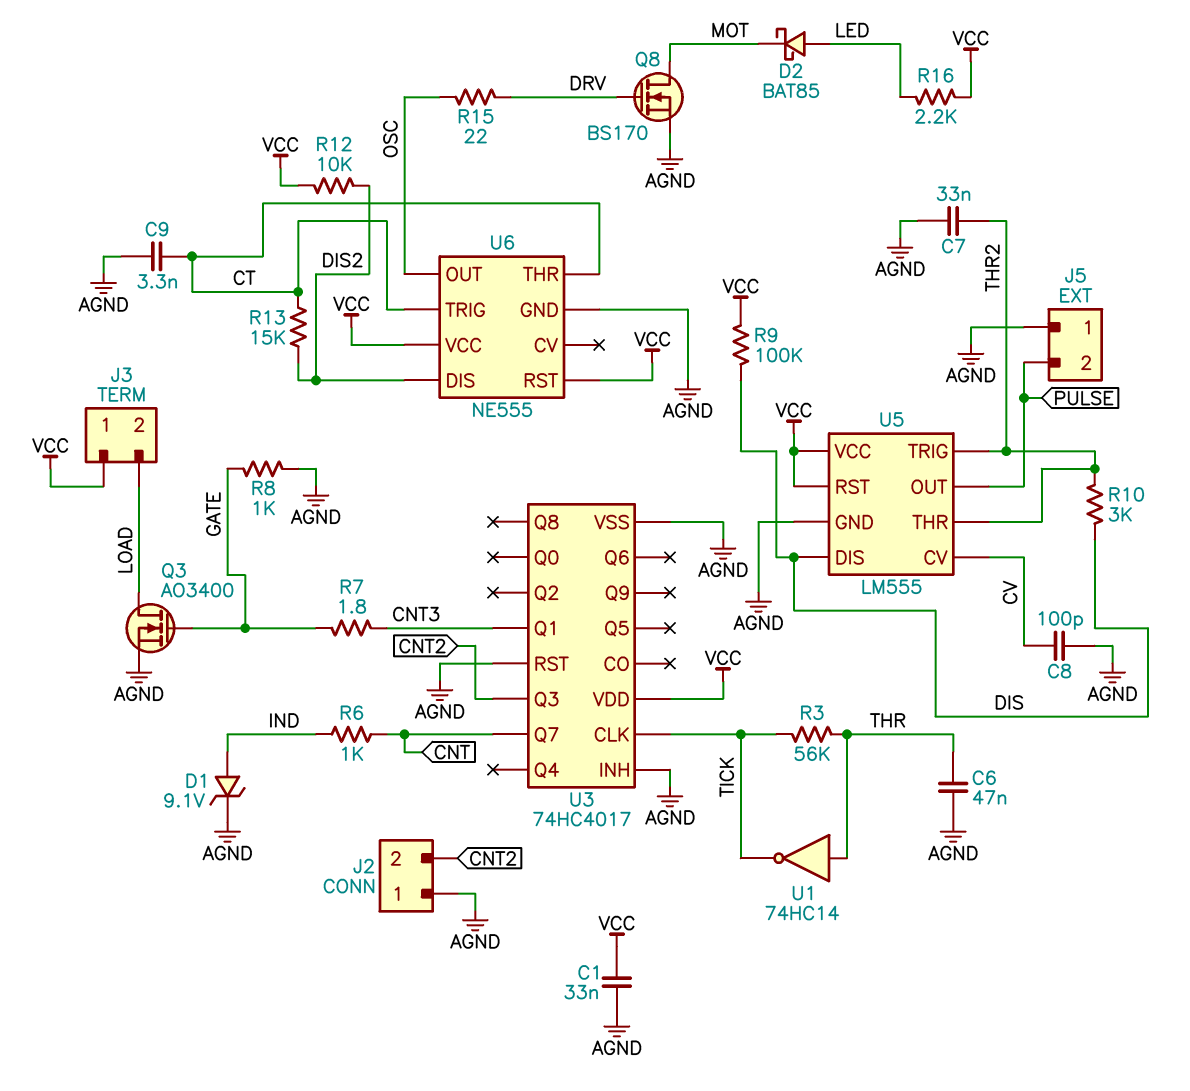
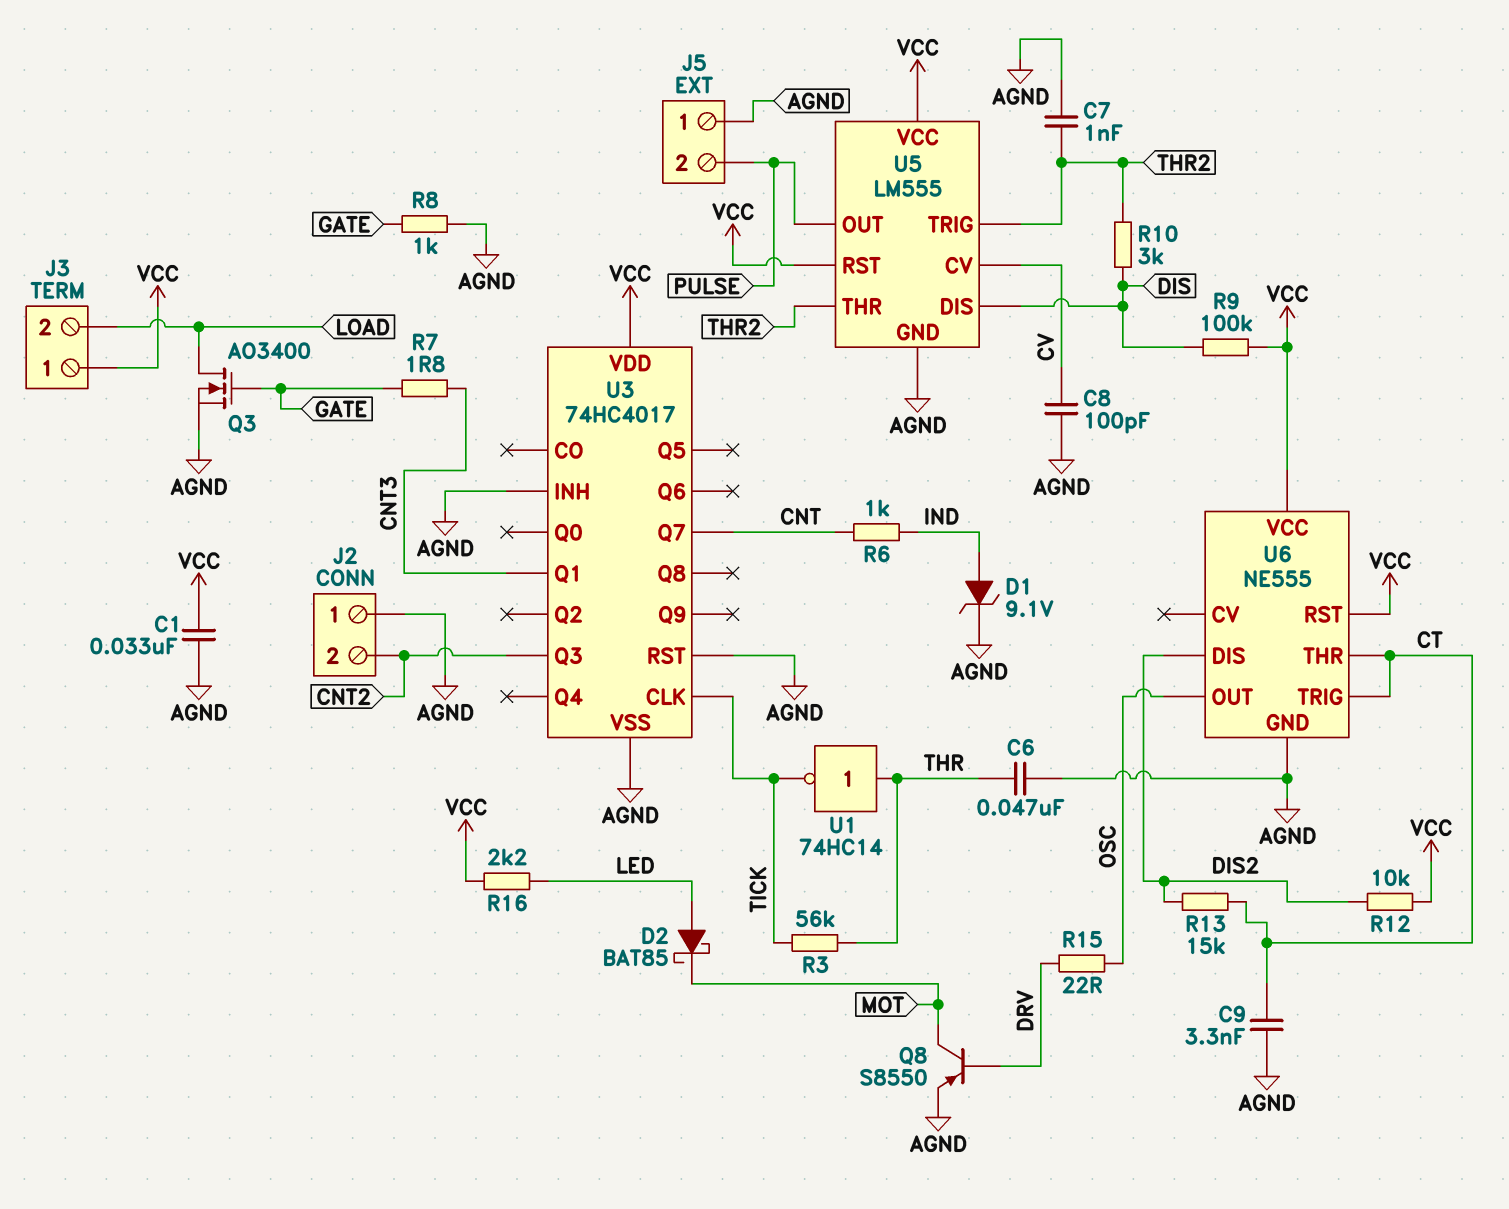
C7: 33nF (AGND, THR2) -> 1nF (AGND, THR2)
Q8: NMOS BS170 (G DRV, D MOT, S AGND) -> PNP S8550 (B DRV, C MOT, E AGND)

